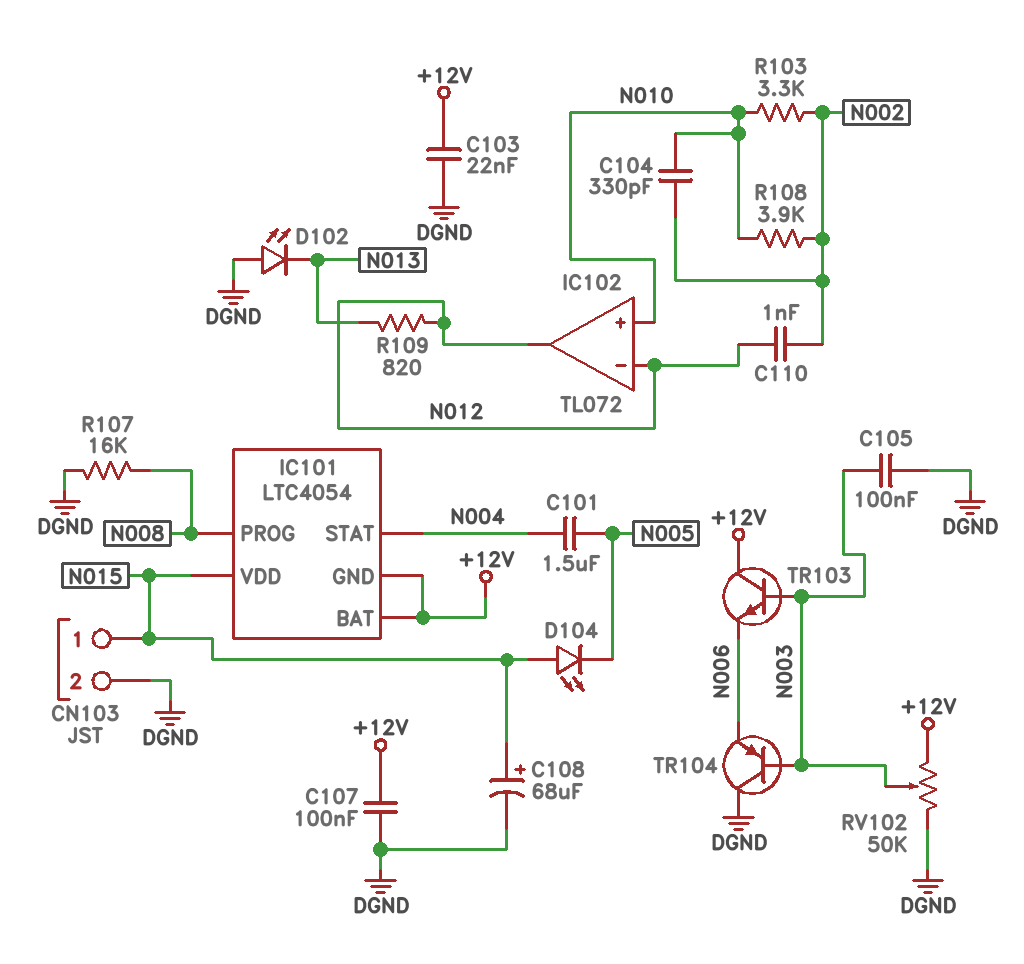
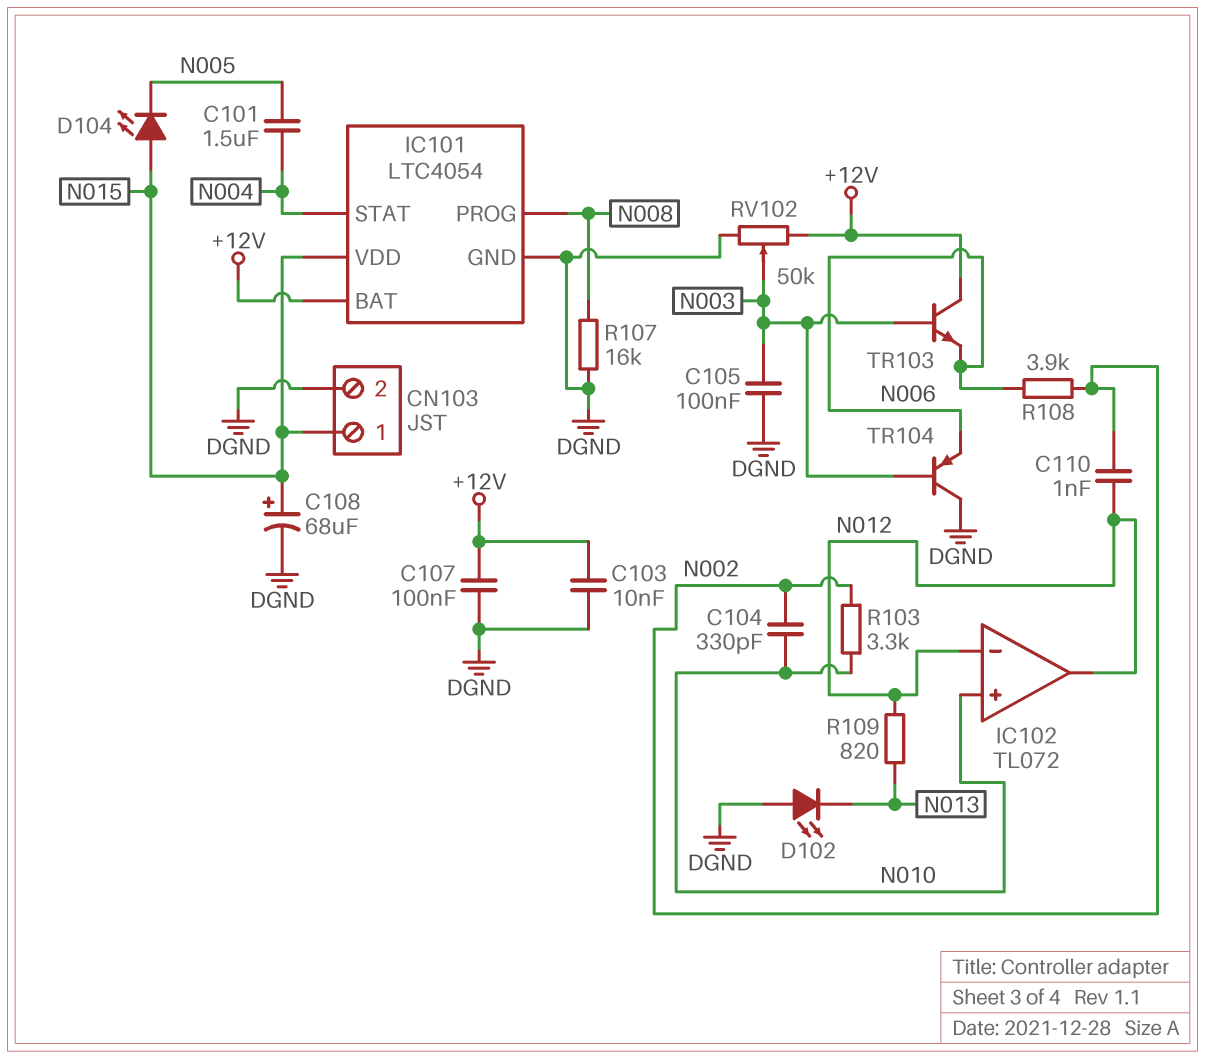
C103: 22nF (+12V, DGND) -> 10nF (+12V, DGND)
IC101 pin GND: +12V -> DGND
R108: 3.9k (N002, N010) -> 3.9k (N002, N006)

